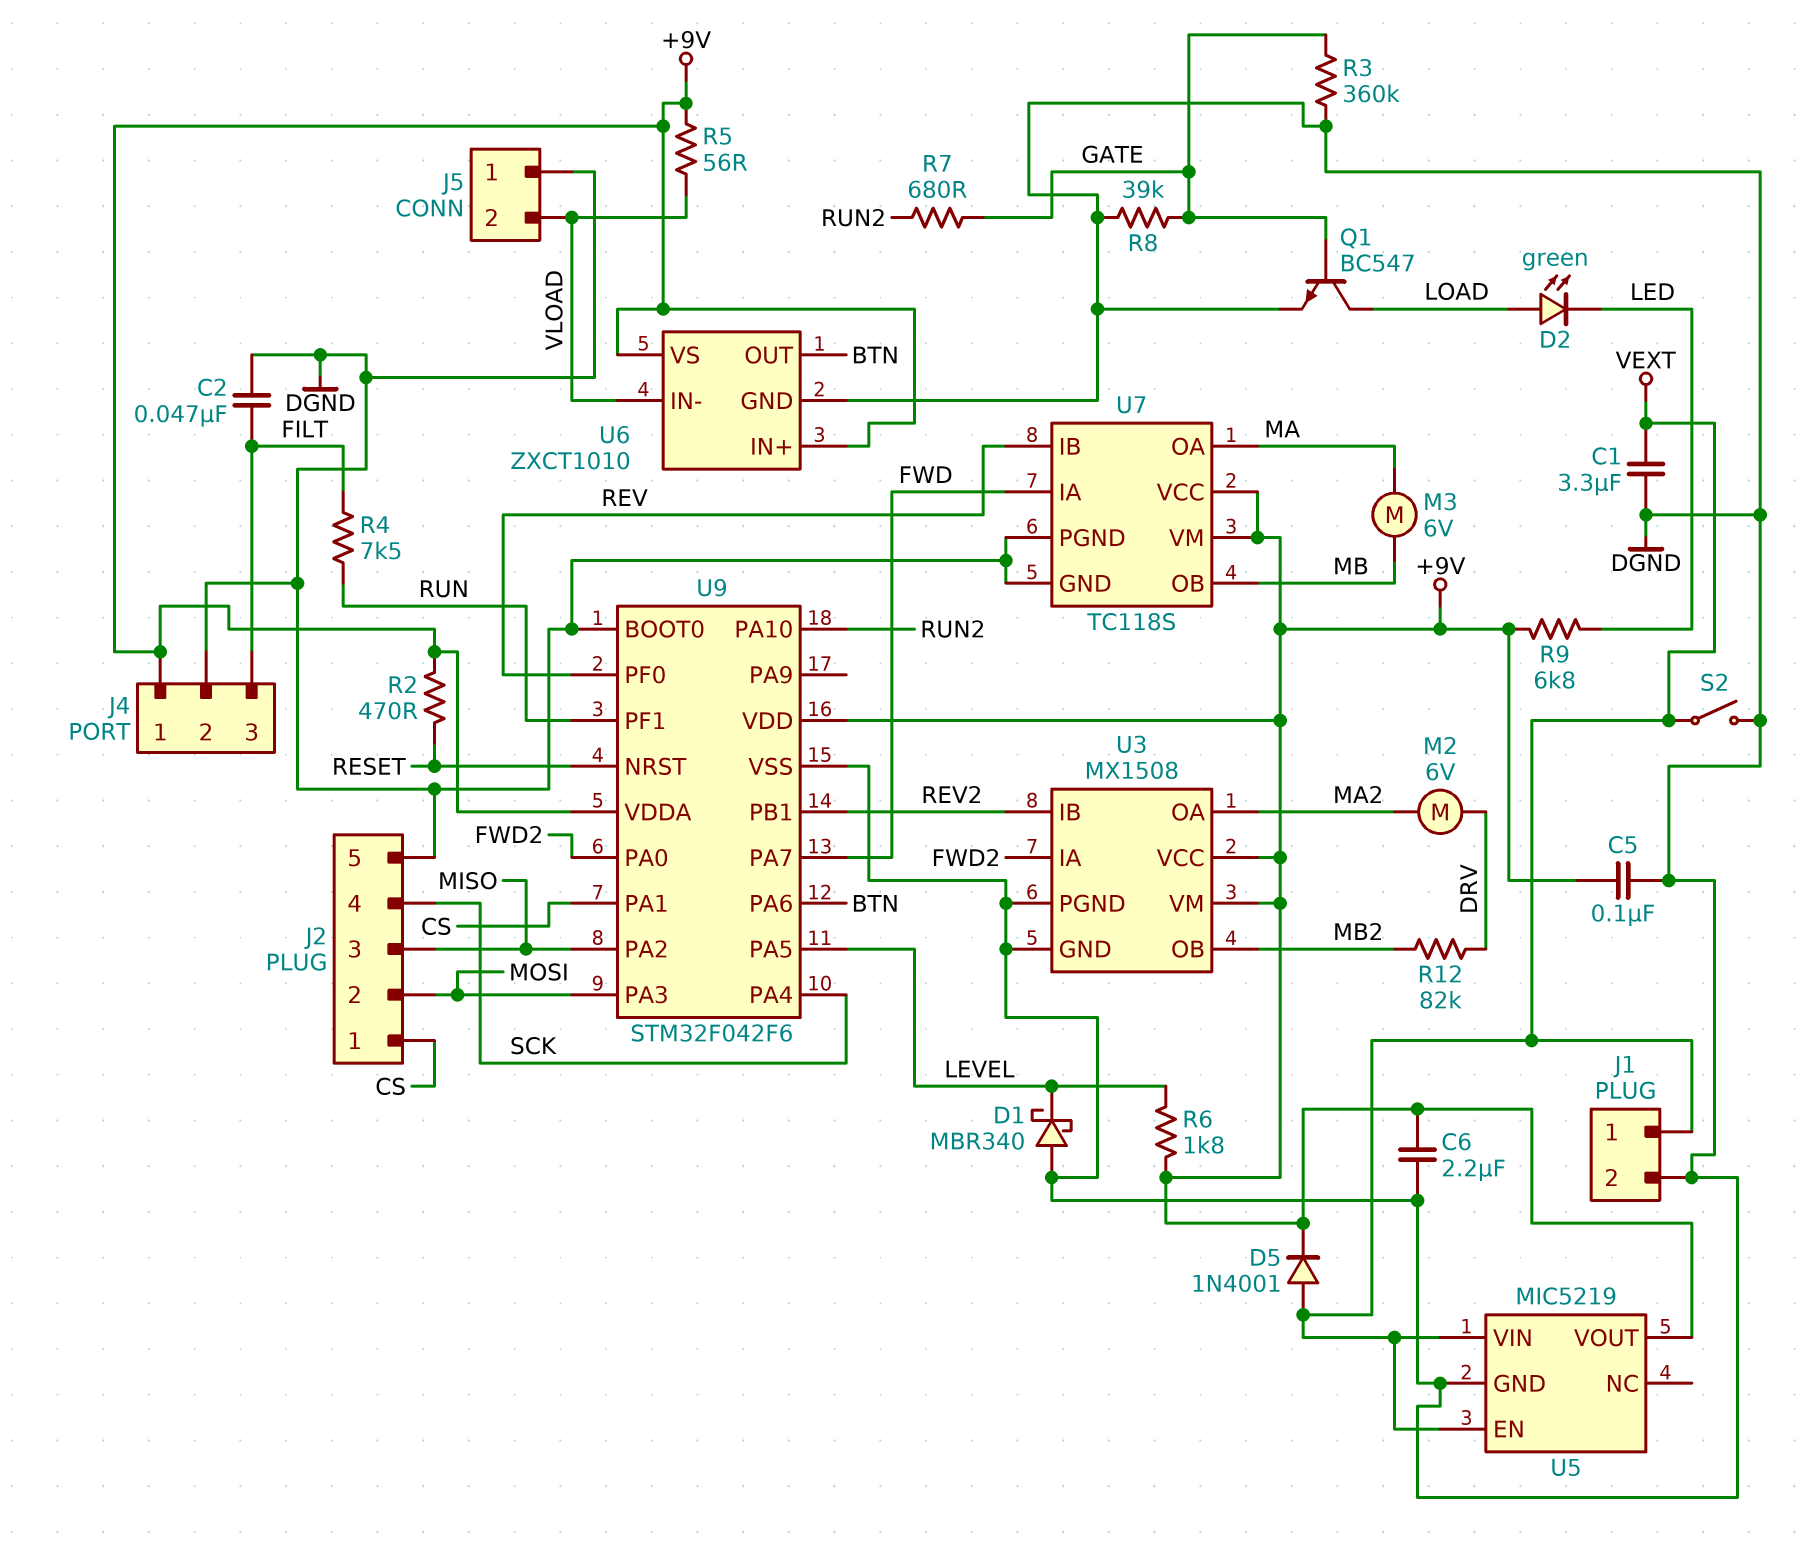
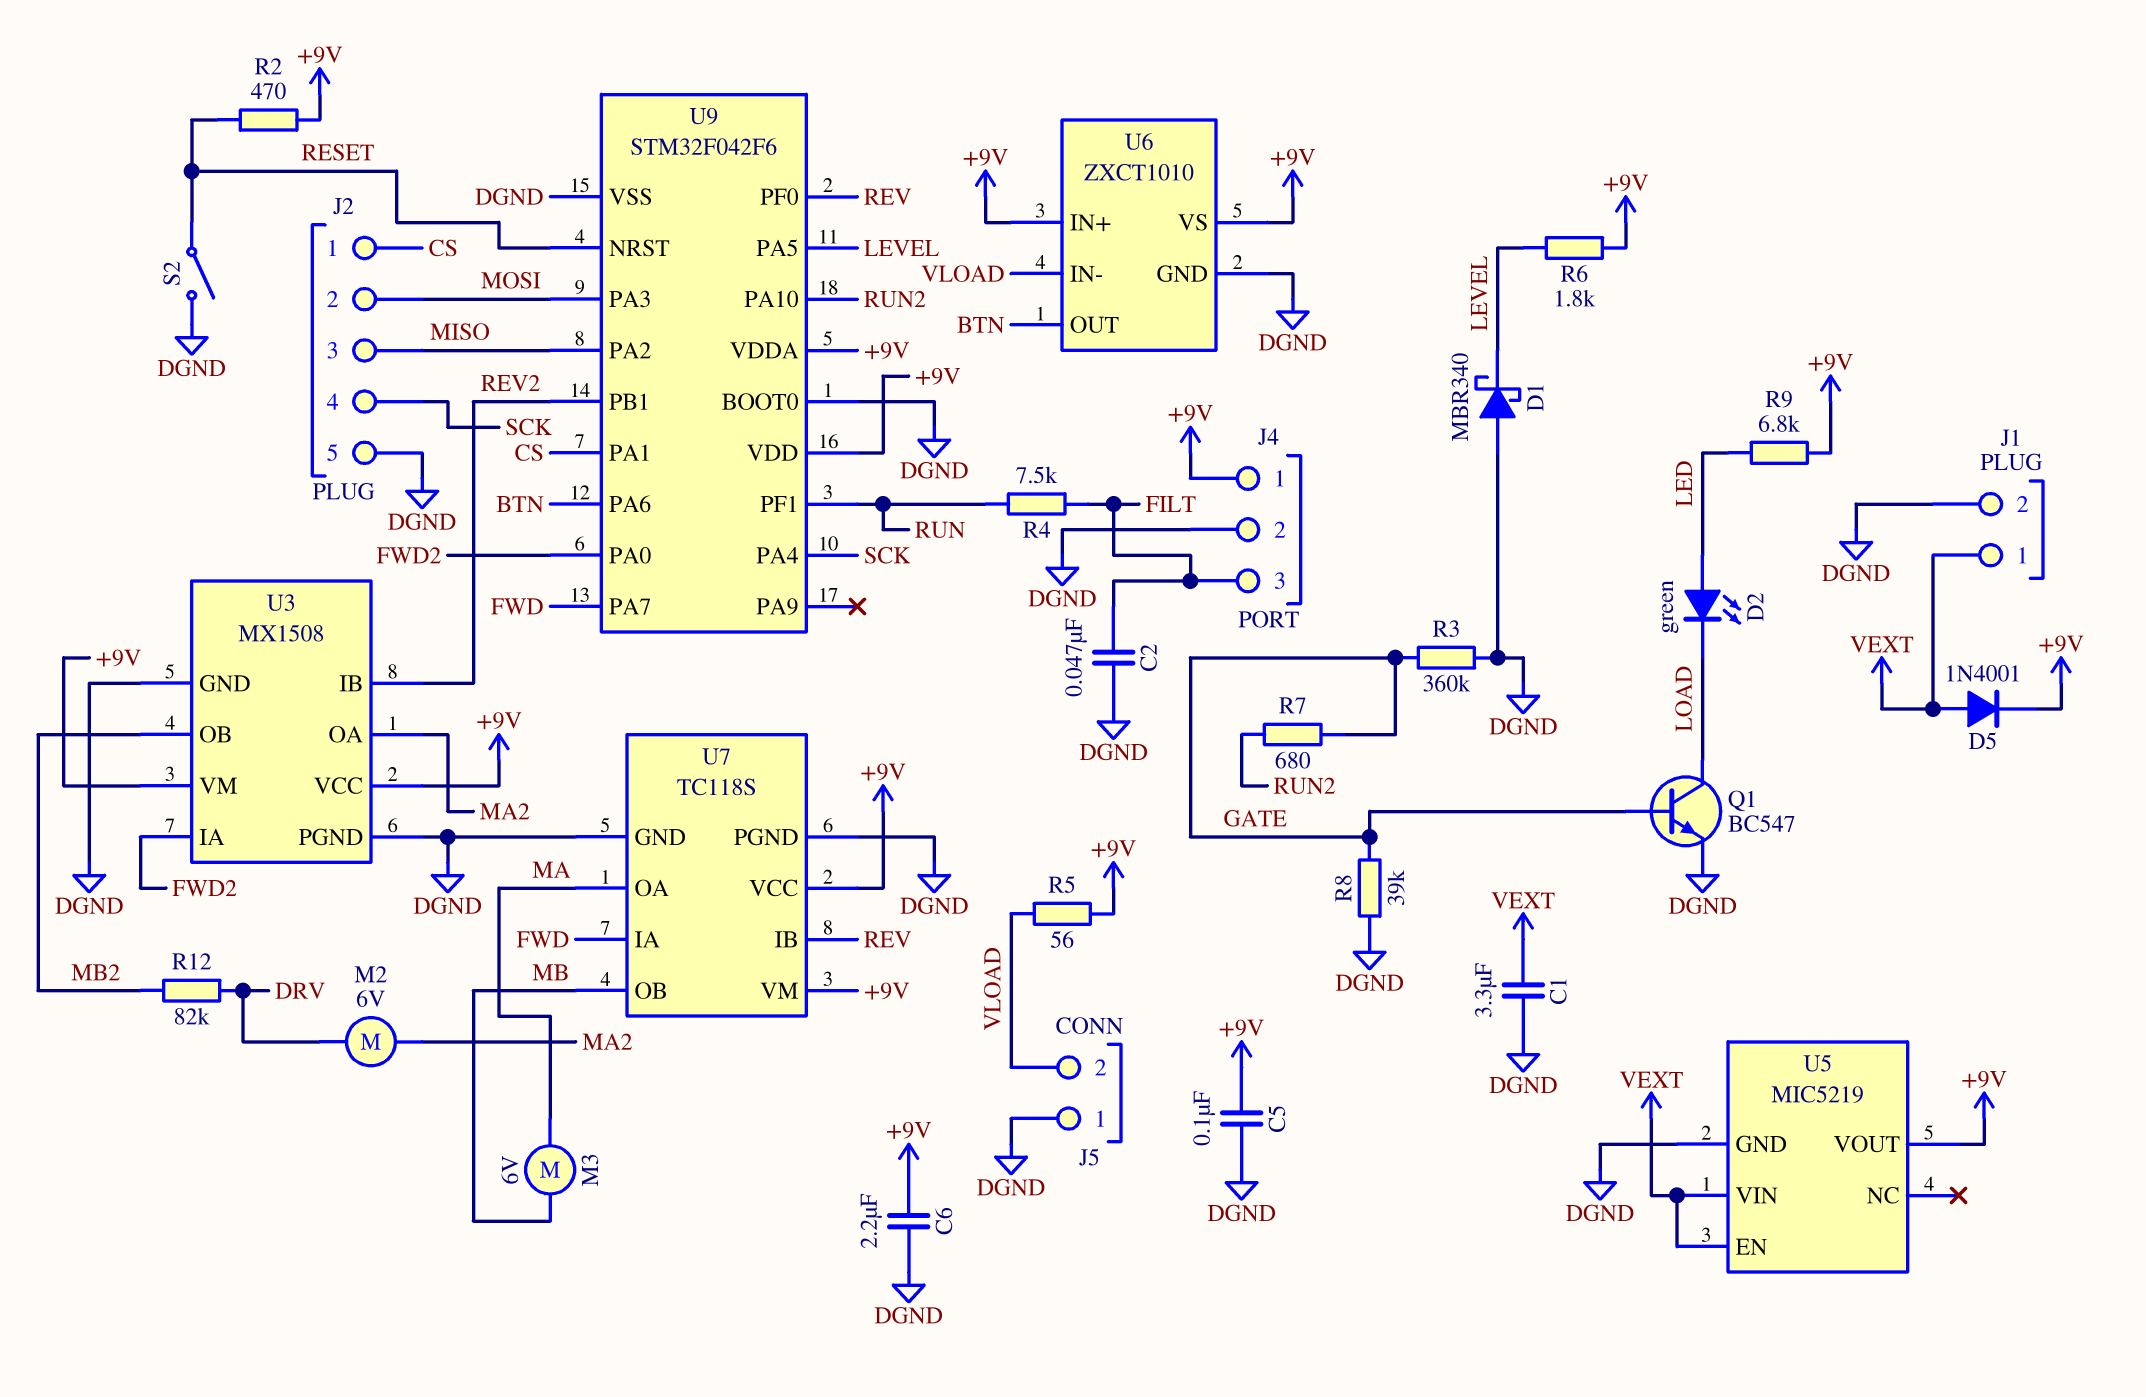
D2: LED green (A LOAD, K LED) -> LED green (A LED, K LOAD)
S2: switch (DGND, VEXT) -> switch (DGND, RESET)

